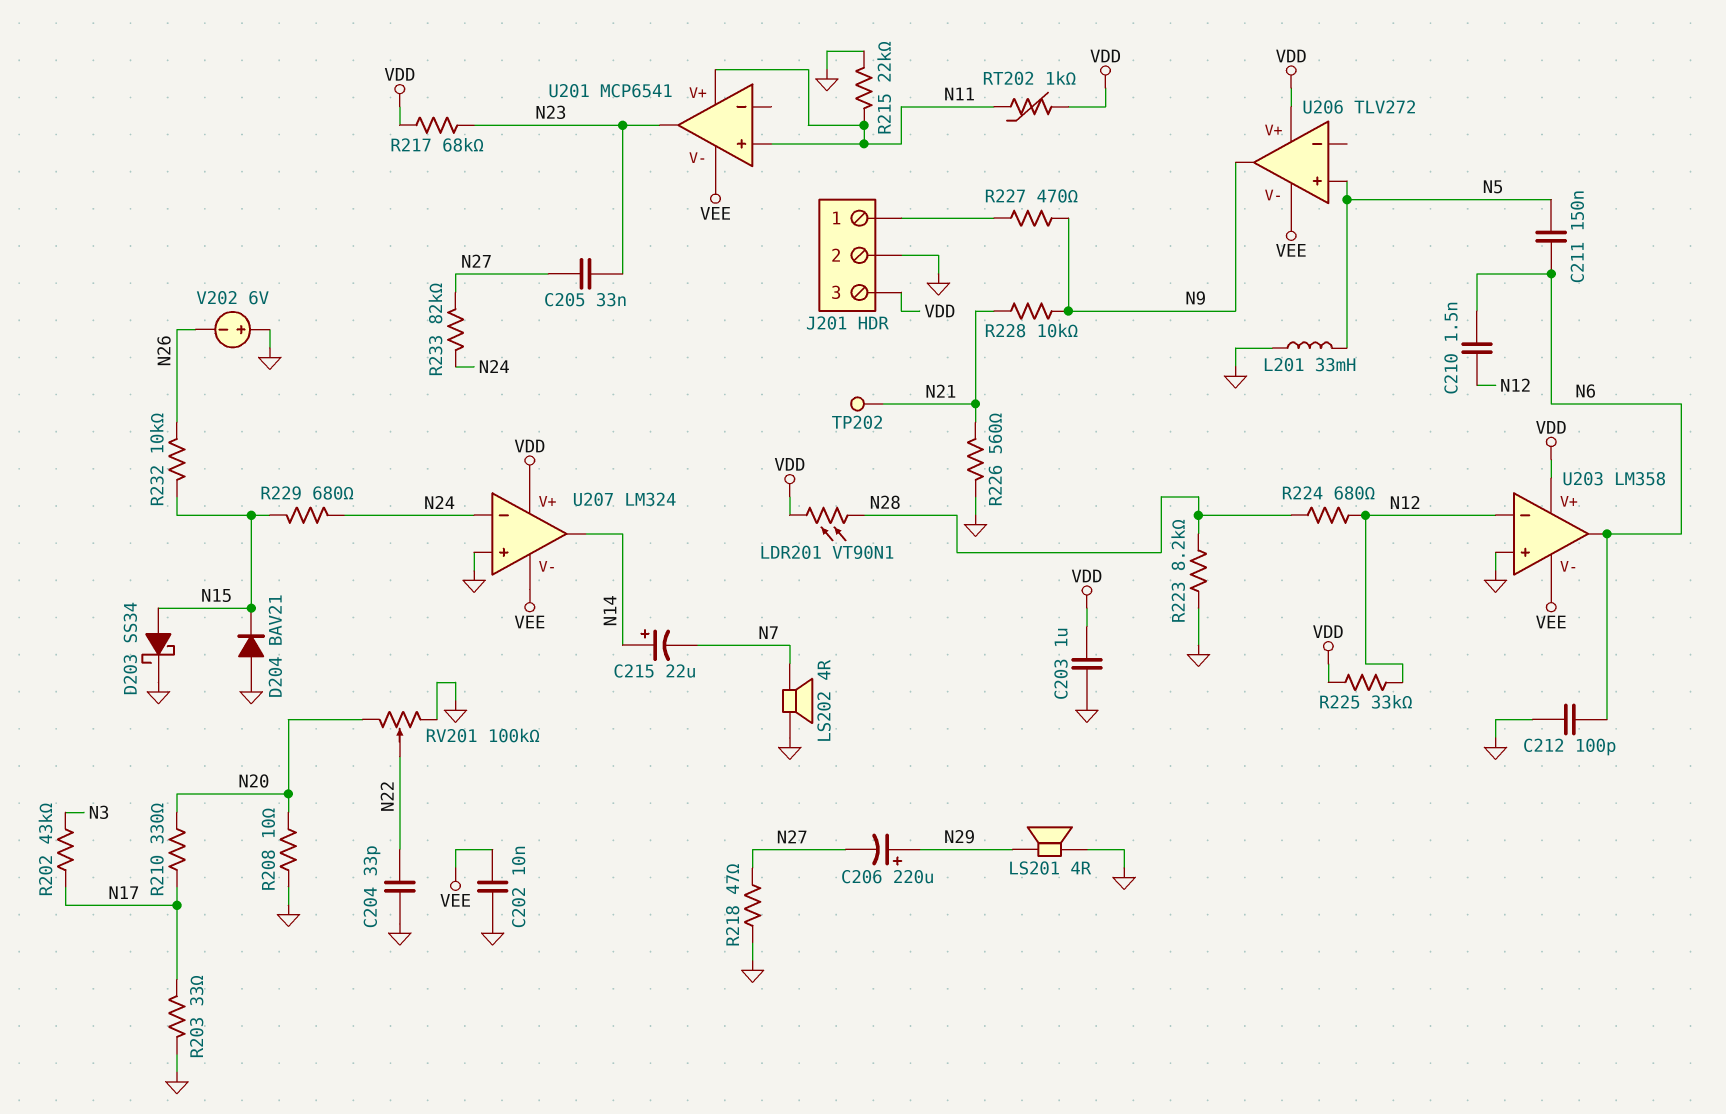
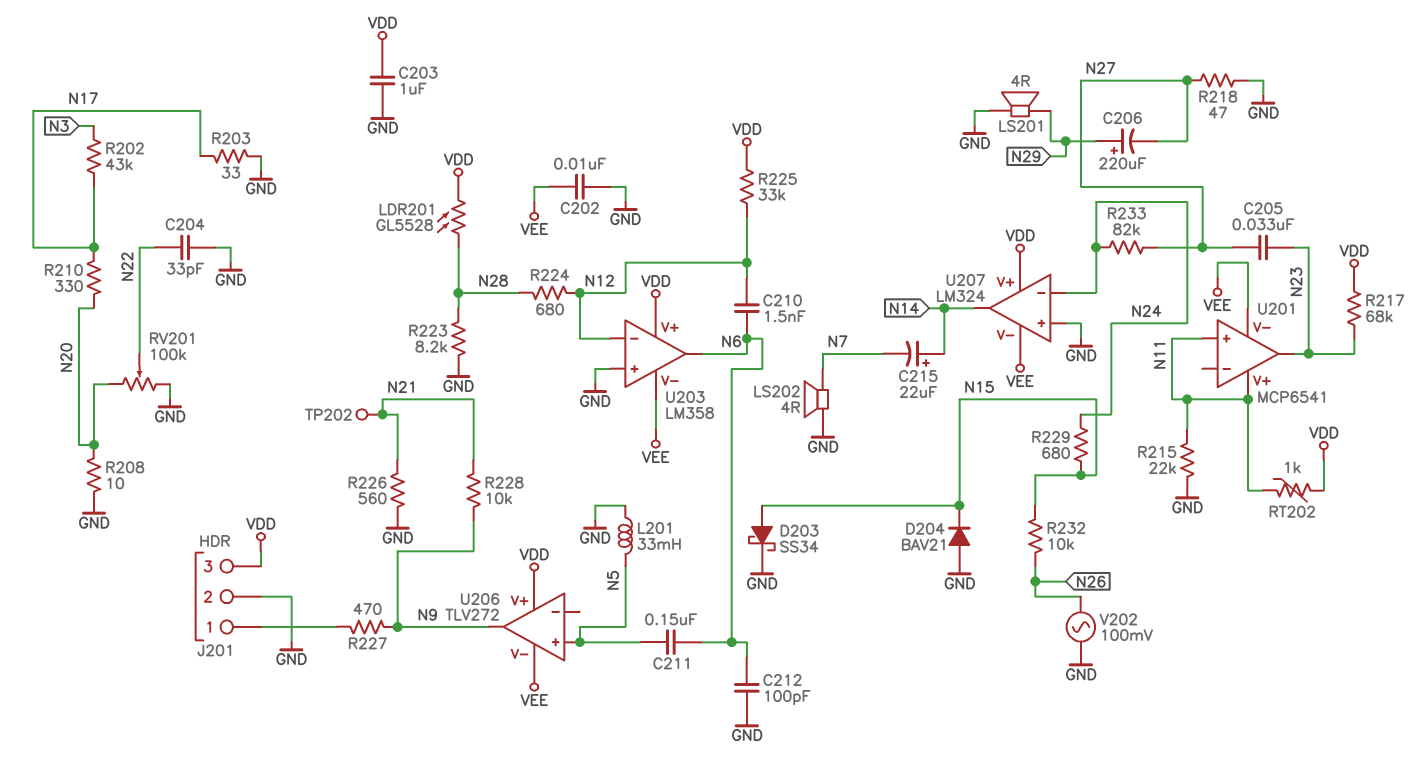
LDR201: VT90N1 (N28, VDD) -> GL5528 (N28, VDD)
V202: 6V (plus GND, minus N26) -> AC 100mV (GND, N26)

